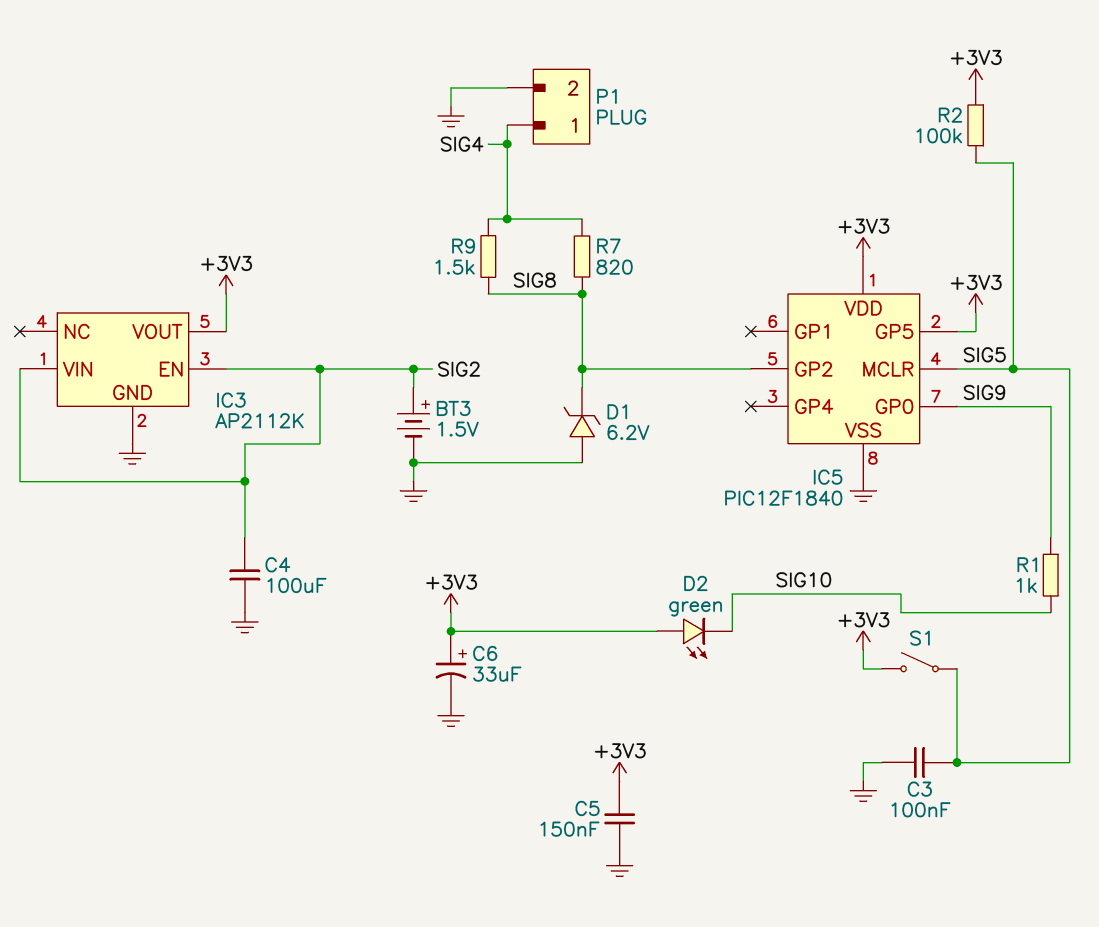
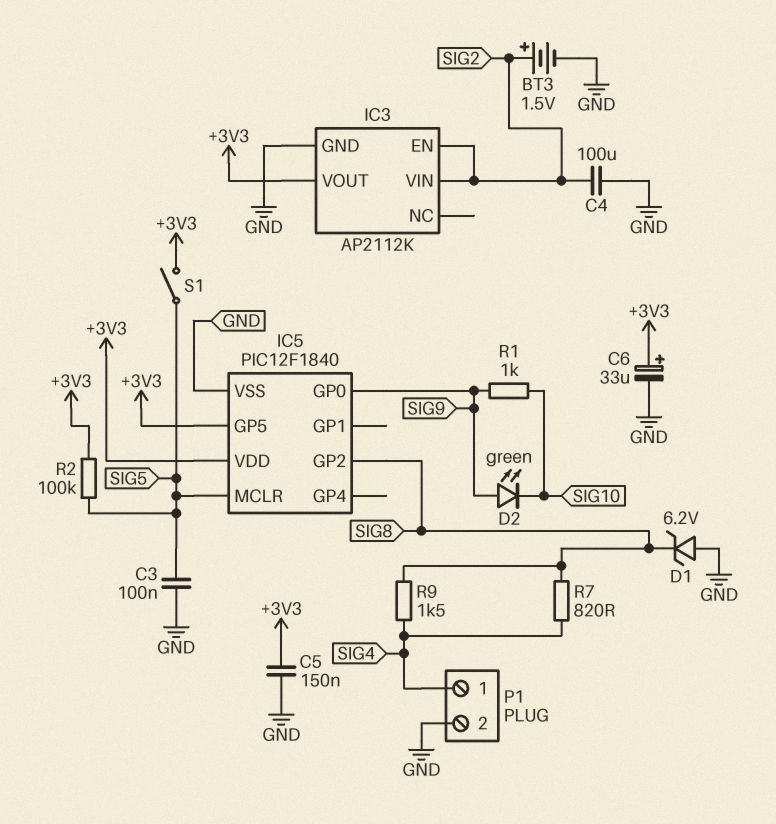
D2: LED green (A +3V3, K SIG10) -> LED green (A SIG9, K SIG10)

